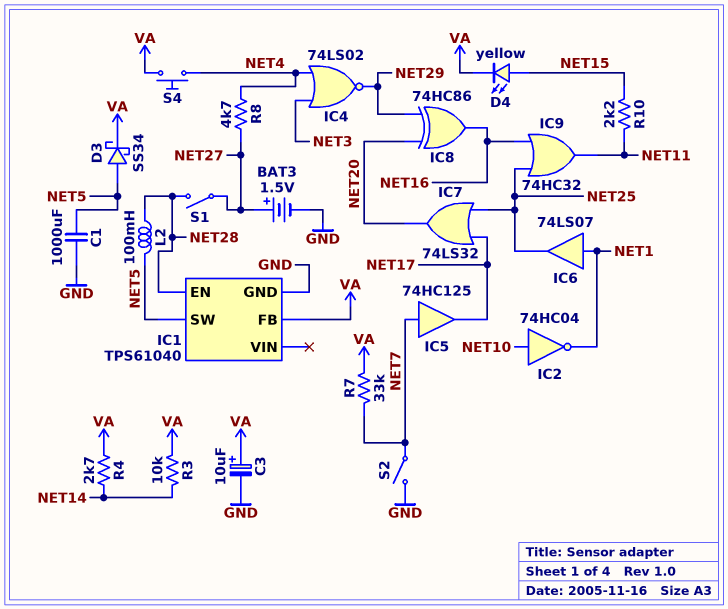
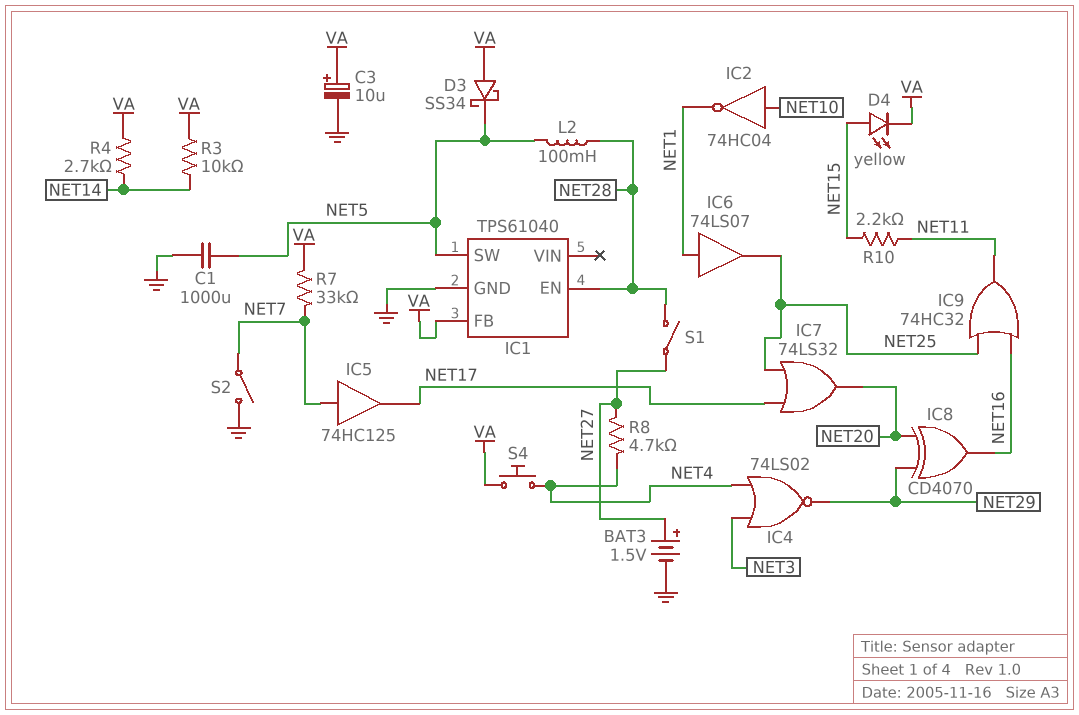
D3: schottky SS34 (A NET5, K VA) -> schottky SS34 (A VA, K NET5)
IC8: XOR 74HC86 (in NET20, in NET29, out NET16) -> XOR CD4070 (in NET20, in NET29, out NET16)

